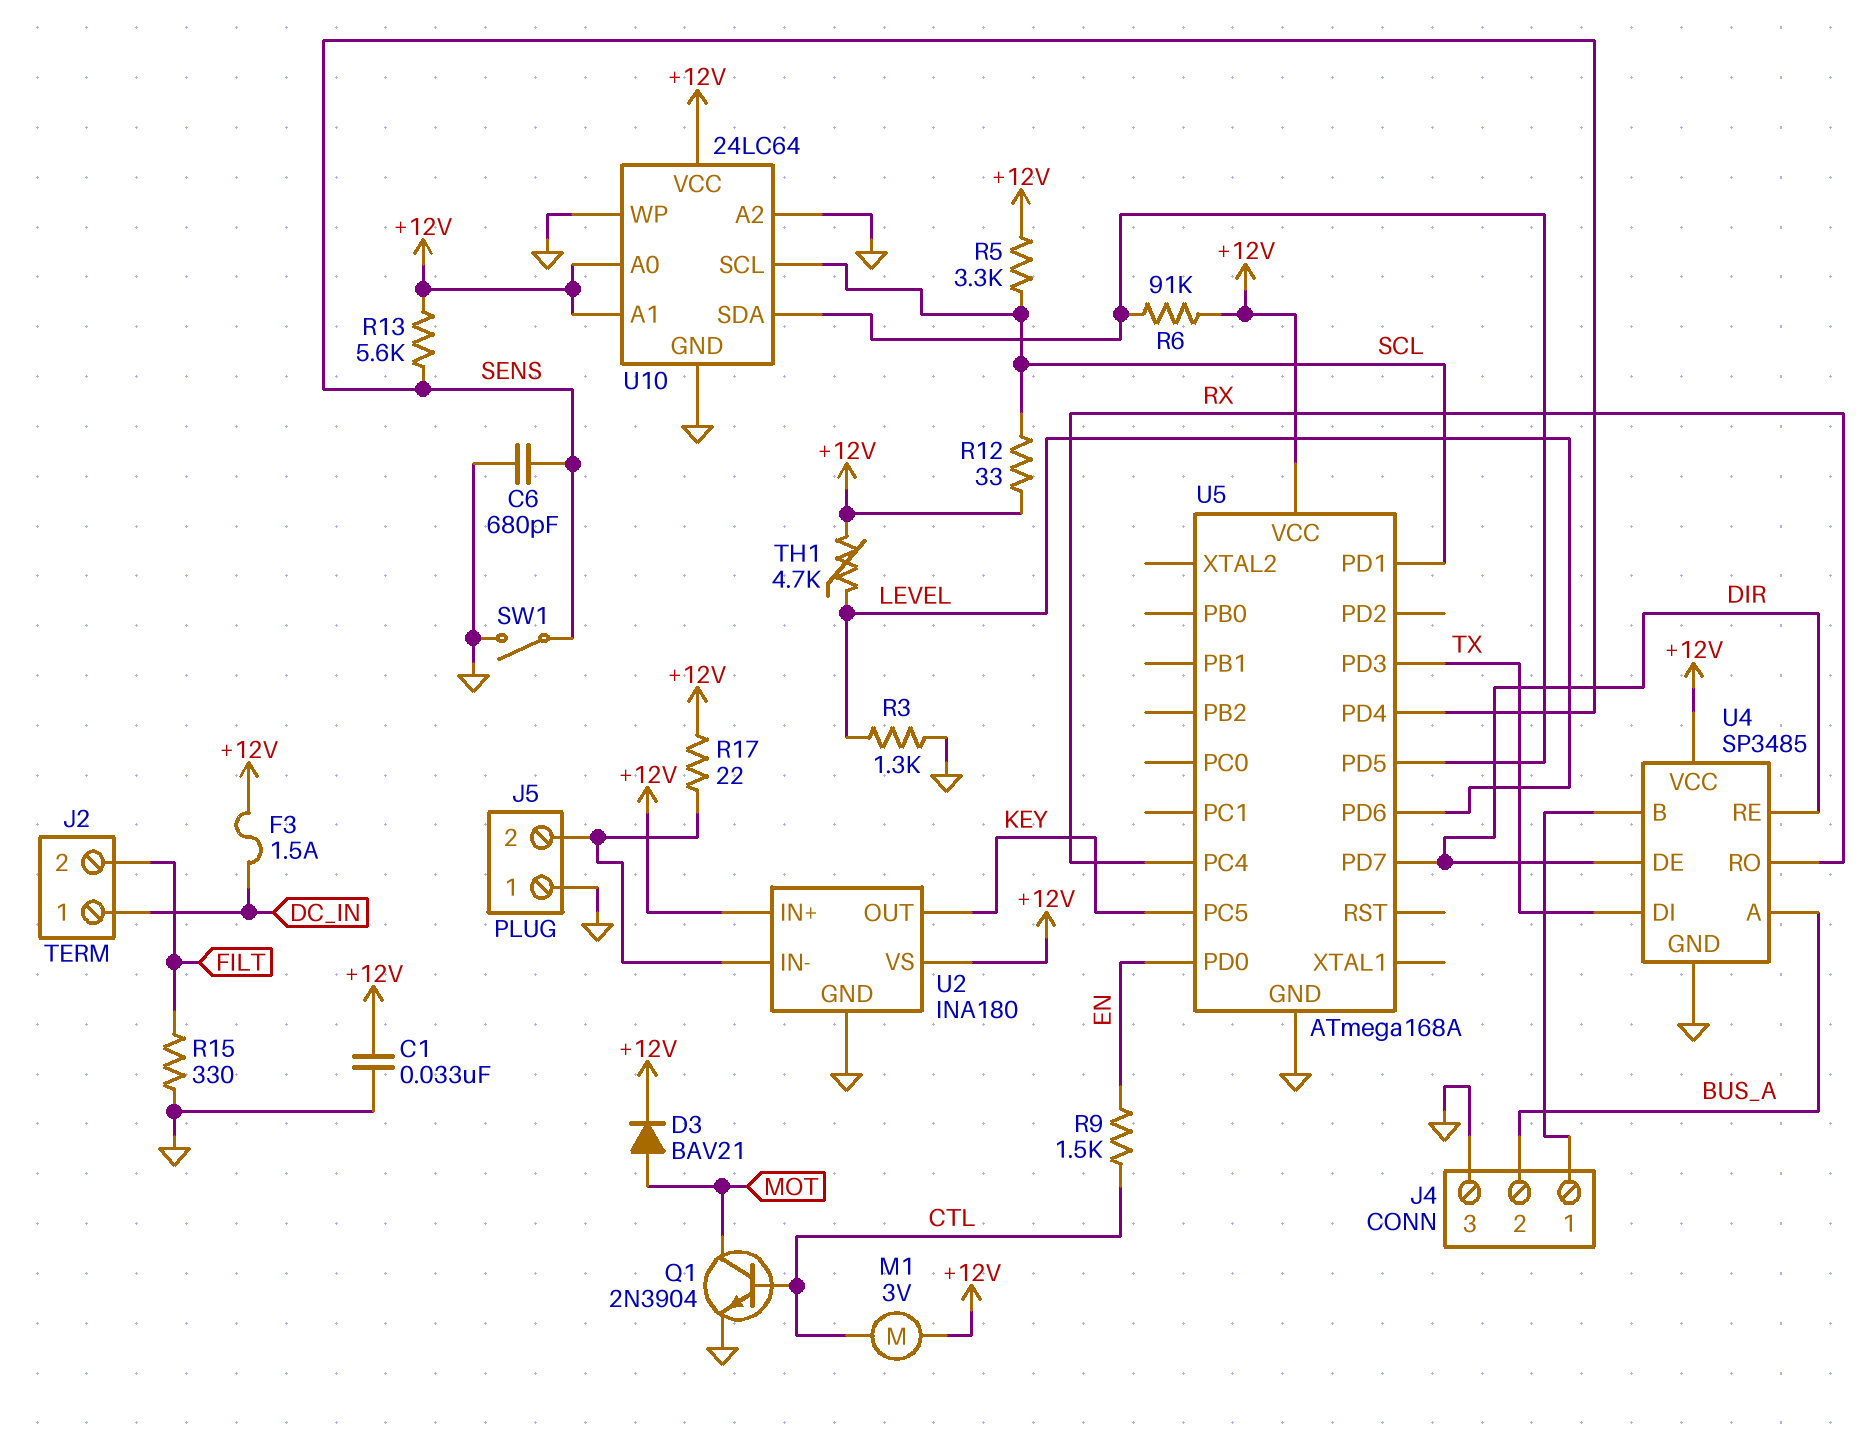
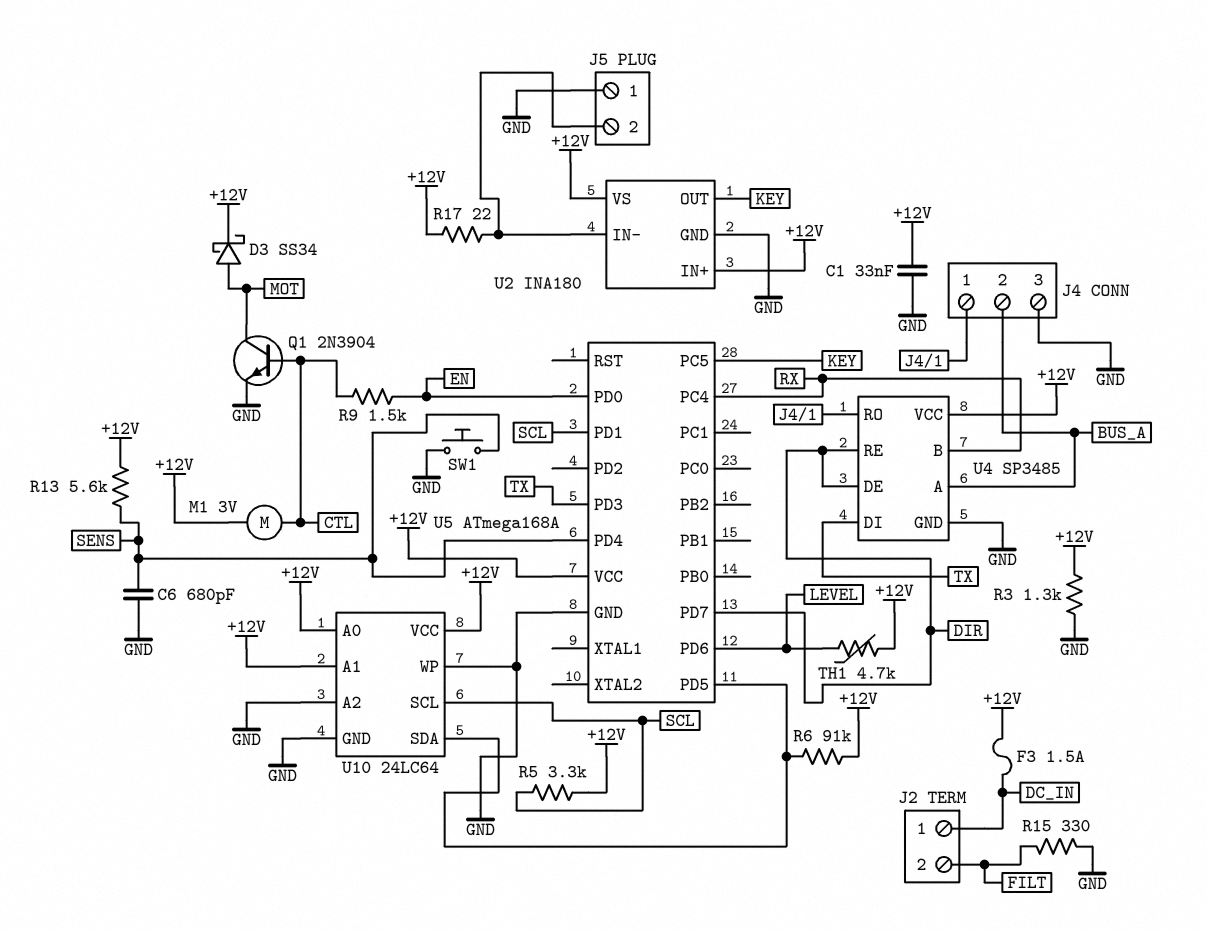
D3: diode BAV21 (A MOT, K +12V) -> schottky SS34 (A MOT, K +12V)
R3: 1.3k (GND, LEVEL) -> 1.3k (+12V, GND)
R12: 33 (+12V, SCL) -> none
SW1: switch (GND, SENS) -> button (GND, SENS)
U4 pin B: J4/1 -> RX
U4 pin RO: RX -> J4/1

